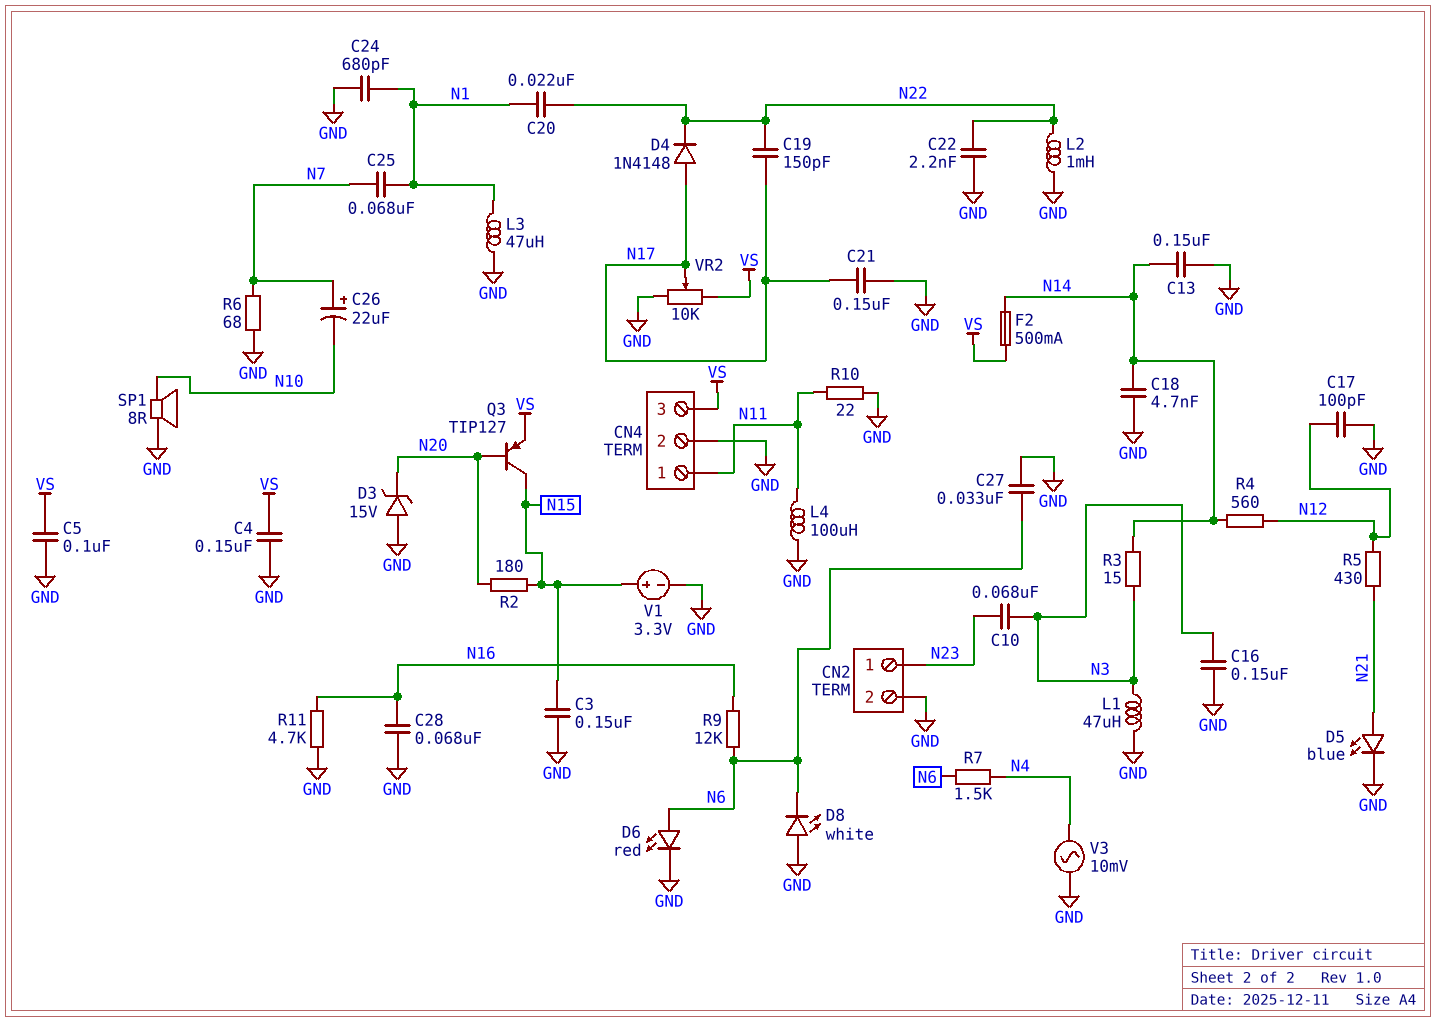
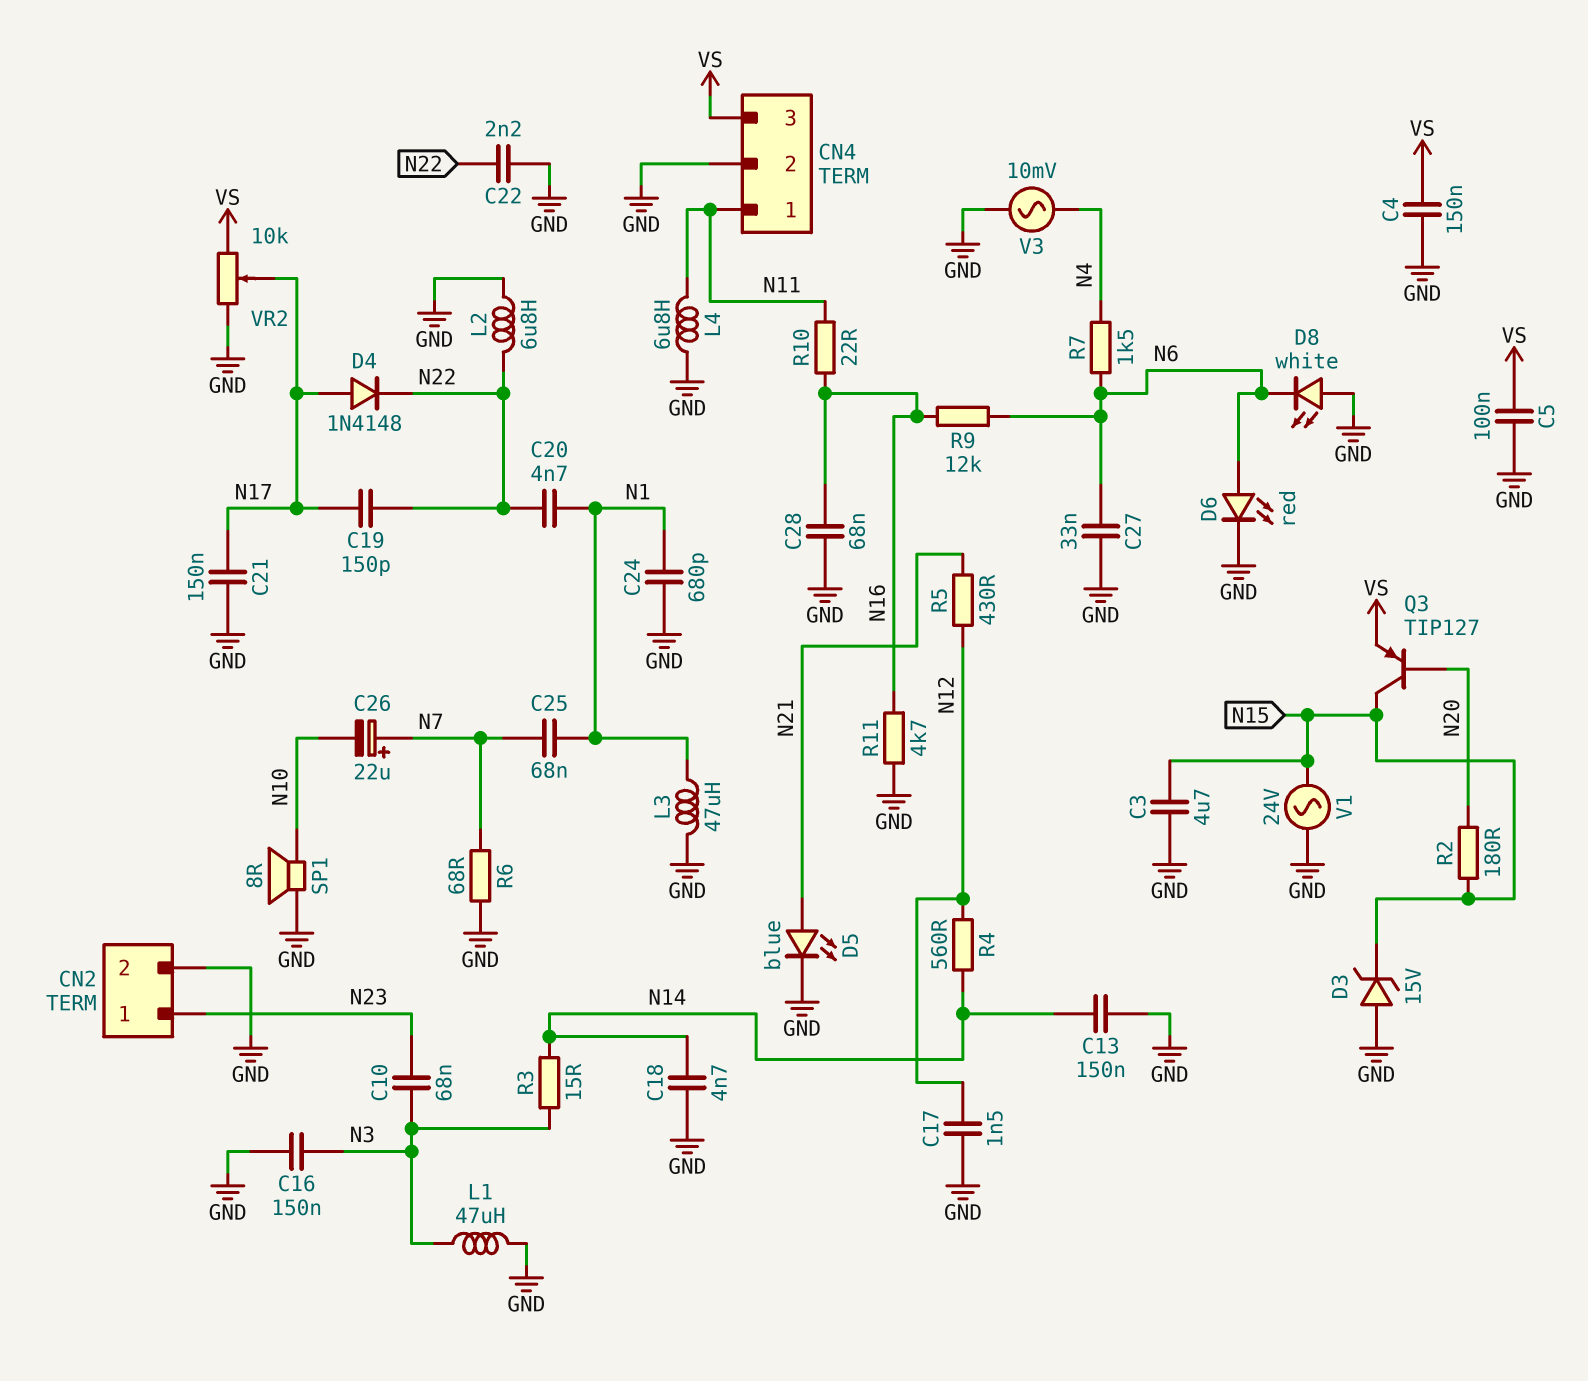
C3: 150nF (GND, N15) -> 4.7uF (GND, N15)
C17: 100pF (GND, N12) -> 1.5nF (GND, N12)
C20: 22nF (N1, N22) -> 4.7nF (N1, N22)
D3: zener 15V (A GND, K N20) -> zener 15V (A GND, K N15)
F2: 500mA (N14, VS) -> none
L2: 1mH (GND, N22) -> 6.8uH (GND, N22)
L4: 100uH (GND, N11) -> 6.8uH (GND, N11)
R10: 22 (GND, N11) -> 22 (N11, N16)
V1: 3.3V (plus N15, minus GND) -> AC 24V (GND, N15)

